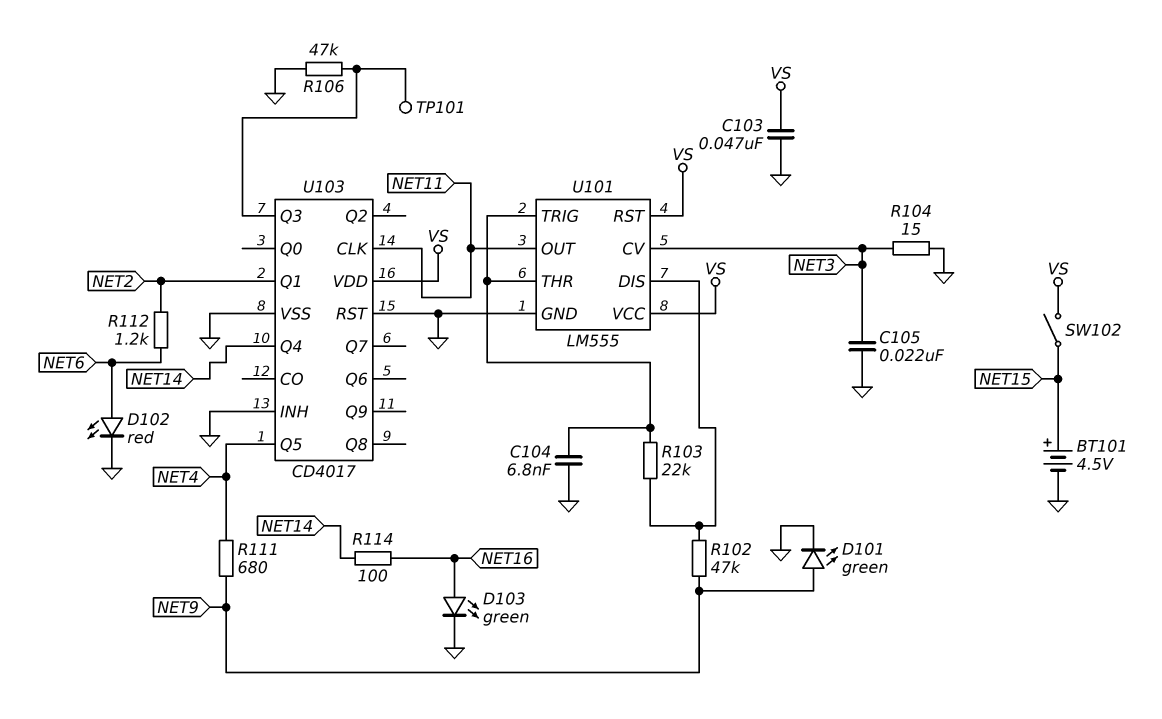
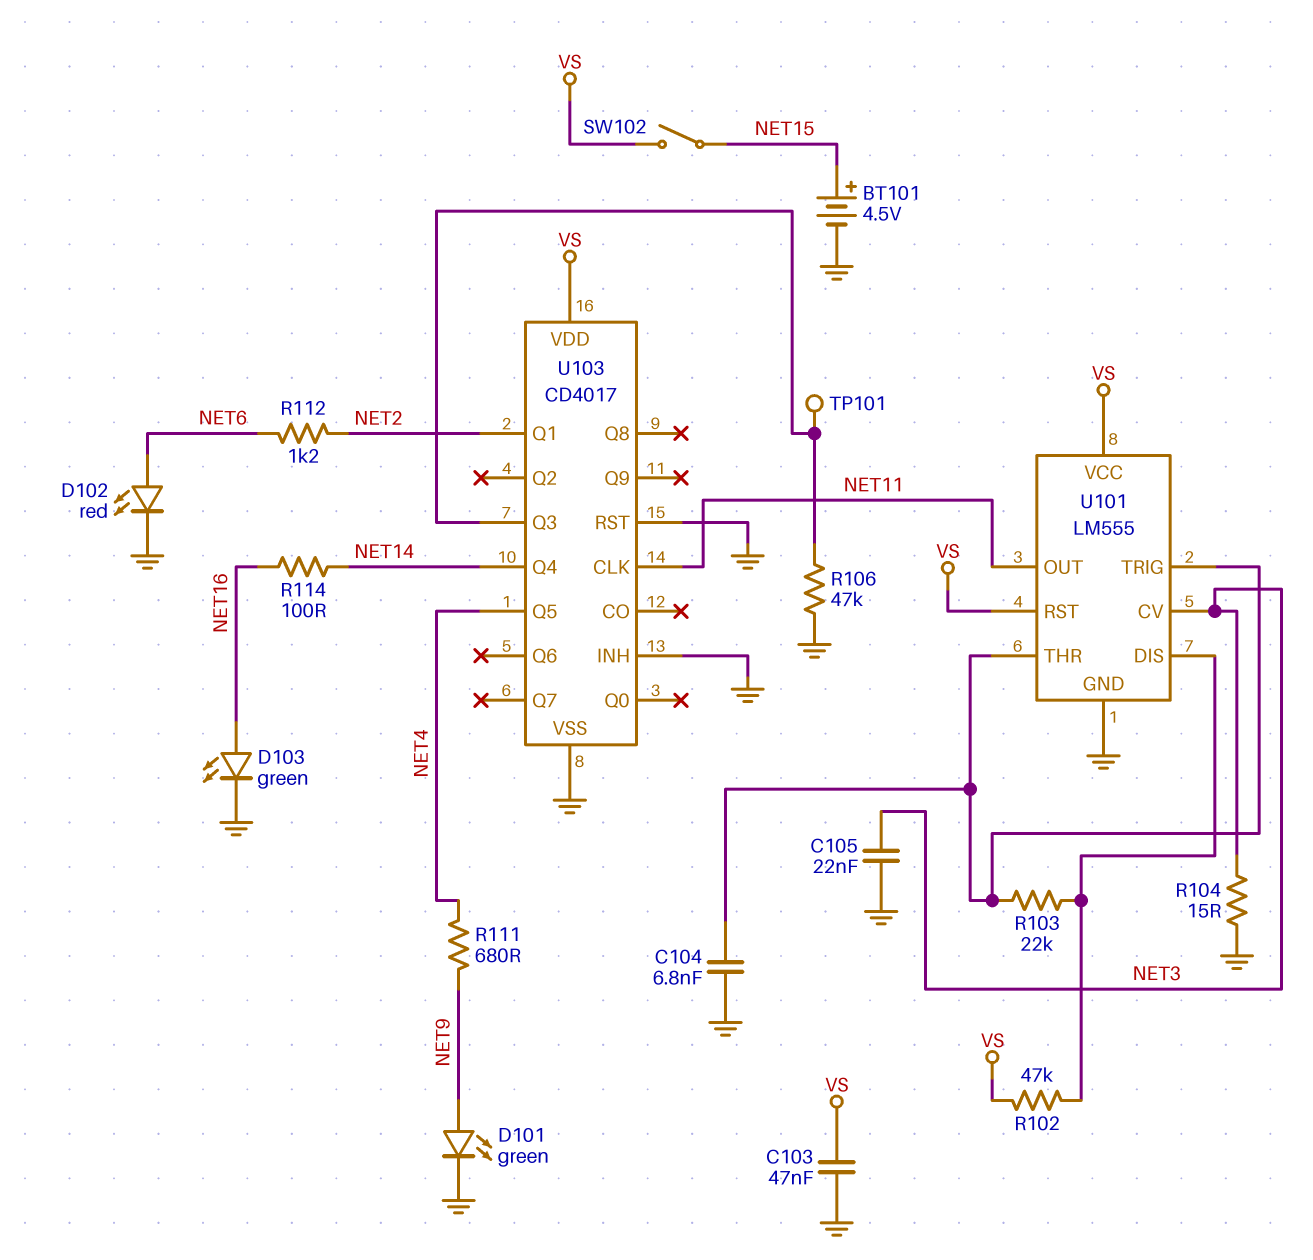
R102: 47k (NET9, U101/DIS) -> 47k (U101/DIS, VS)

